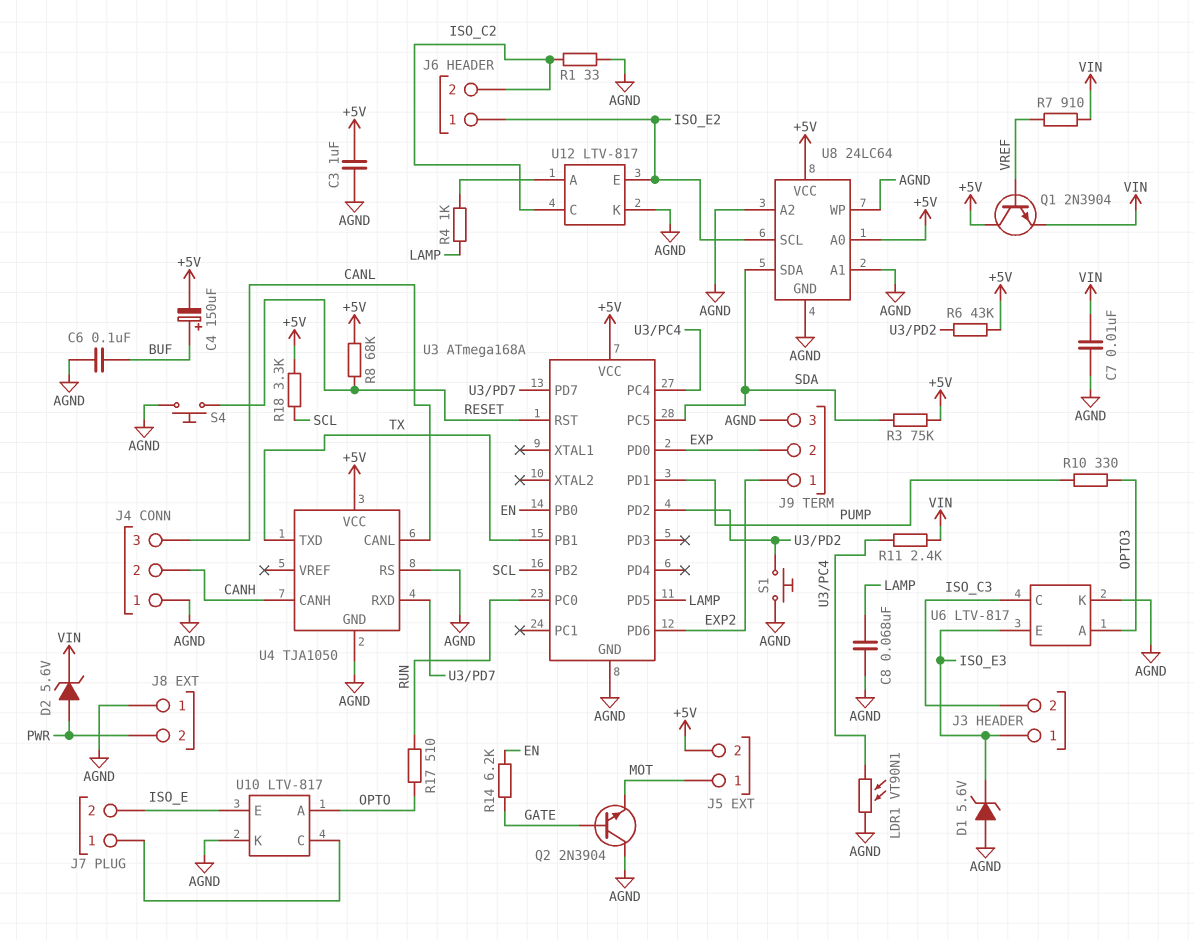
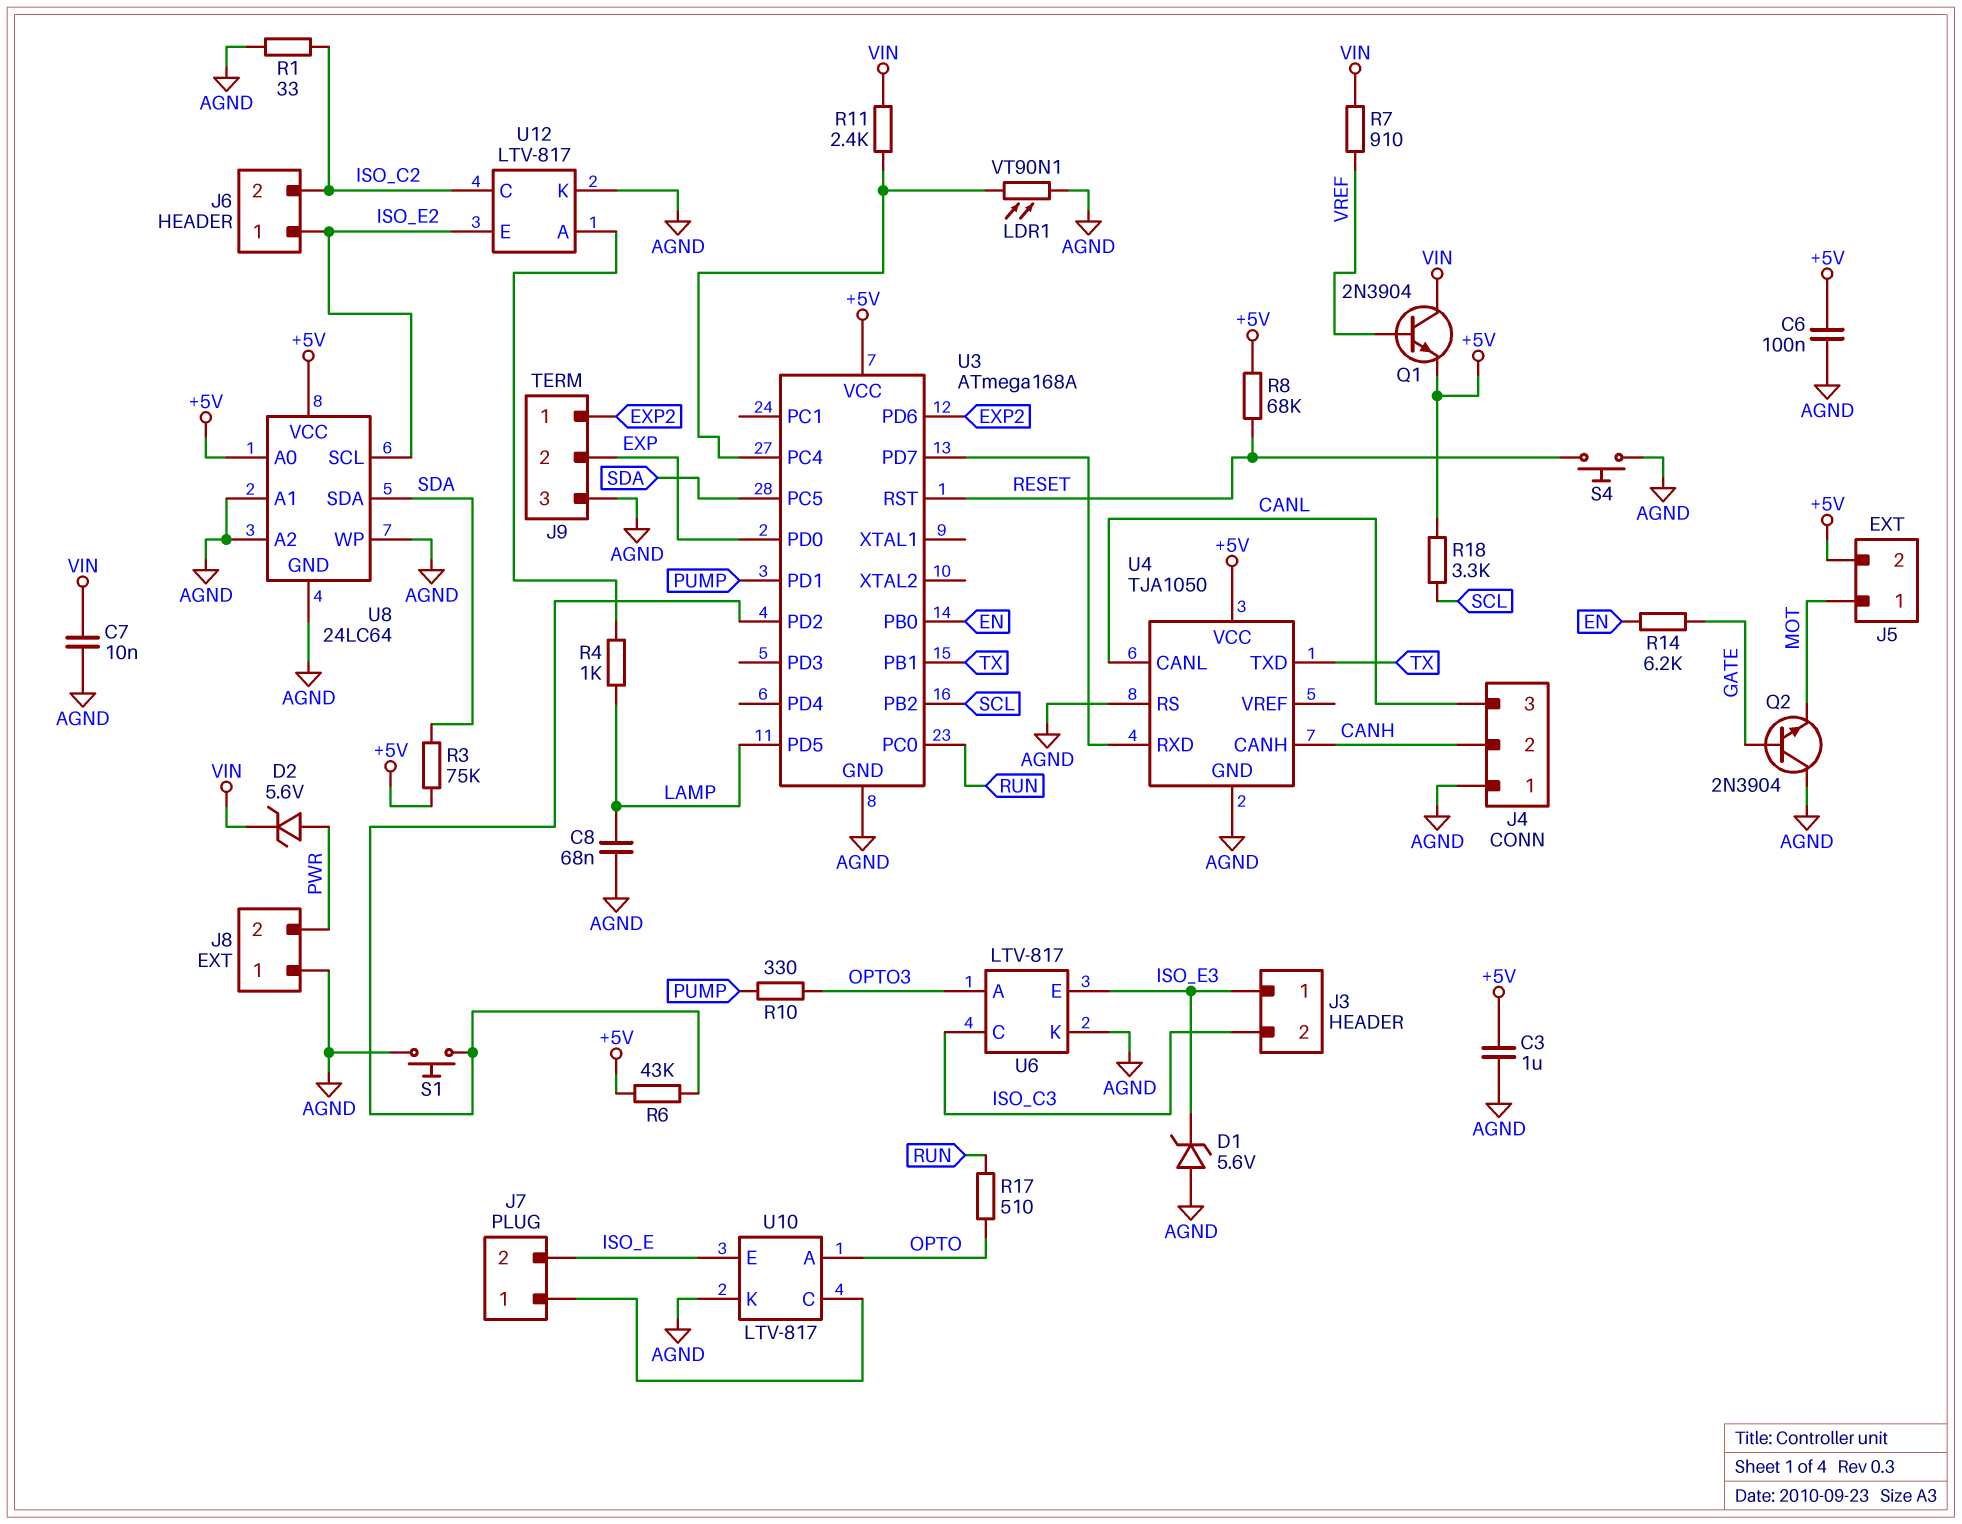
C4: 150uF (plus BUF, minus +5V) -> none
C6: 100nF (AGND, BUF) -> 100nF (+5V, AGND)
Q1: NPN 2N3904 (B VREF, C +5V, E VIN) -> NPN 2N3904 (B VREF, C VIN, E +5V)

